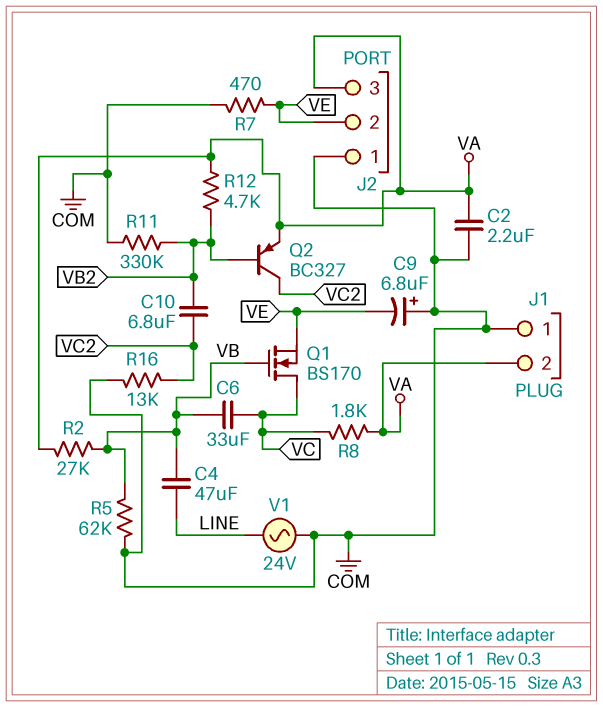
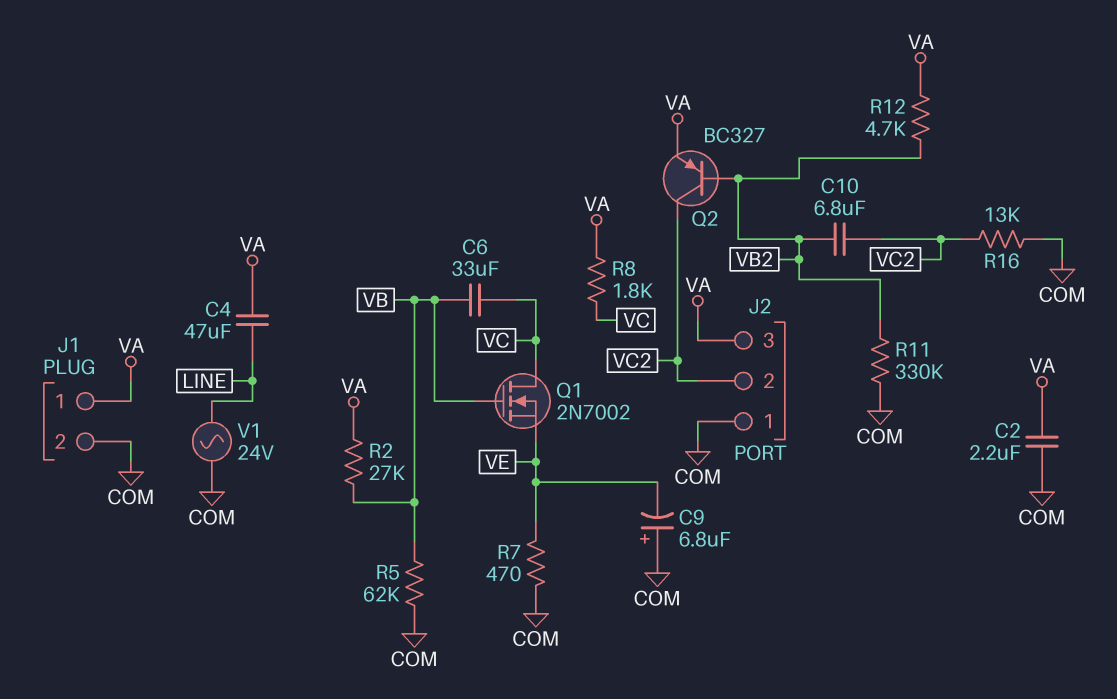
C4: 47uF (LINE, VB) -> 47uF (LINE, VA)
J1 pin 1: COM -> VA
J1 pin 2: VA -> COM
J2 pin 2: VE -> VC2
Q1: NMOS BS170 (G VB, D VC, S VE) -> NMOS 2N7002 (G VB, D VC, S VE)

